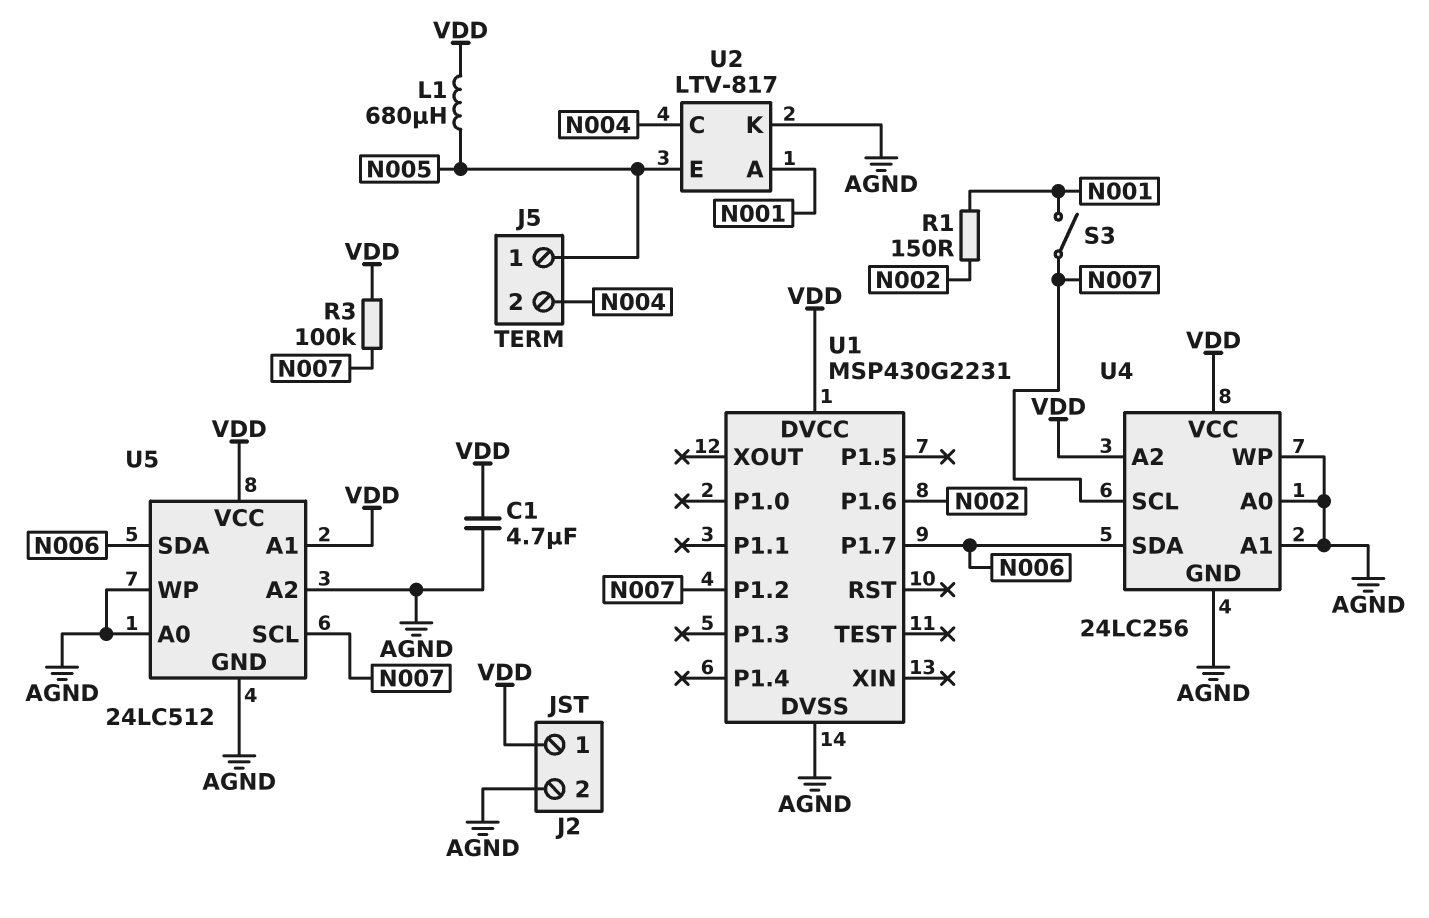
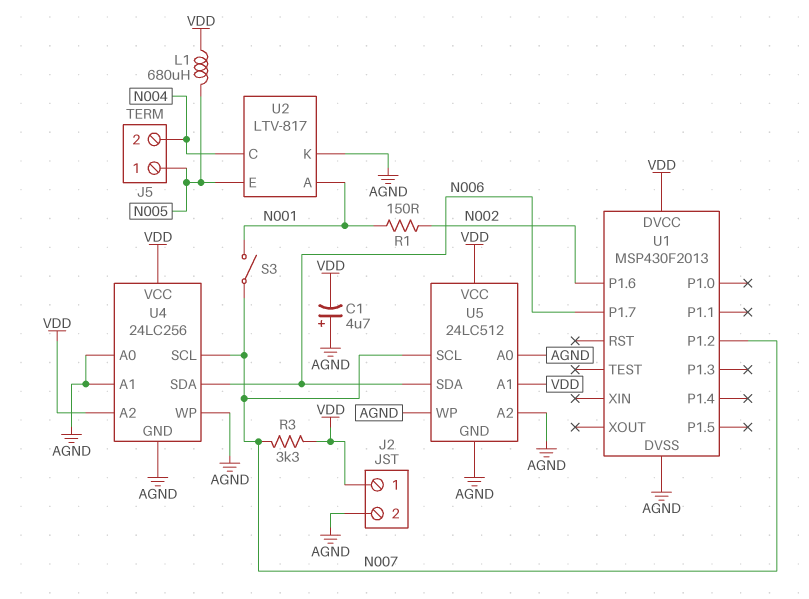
C1: 4.7uF (AGND, VDD) -> 4.7uF (plus AGND, minus VDD)
R3: 100k (N007, VDD) -> 3.3k (N007, VDD)
U1: MSP430G2231 -> MSP430F2013

